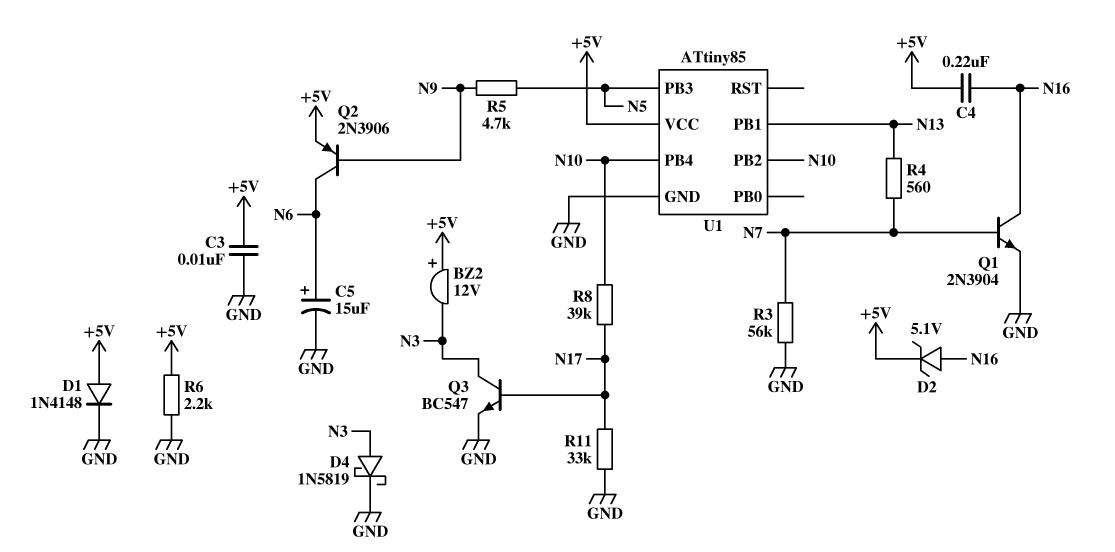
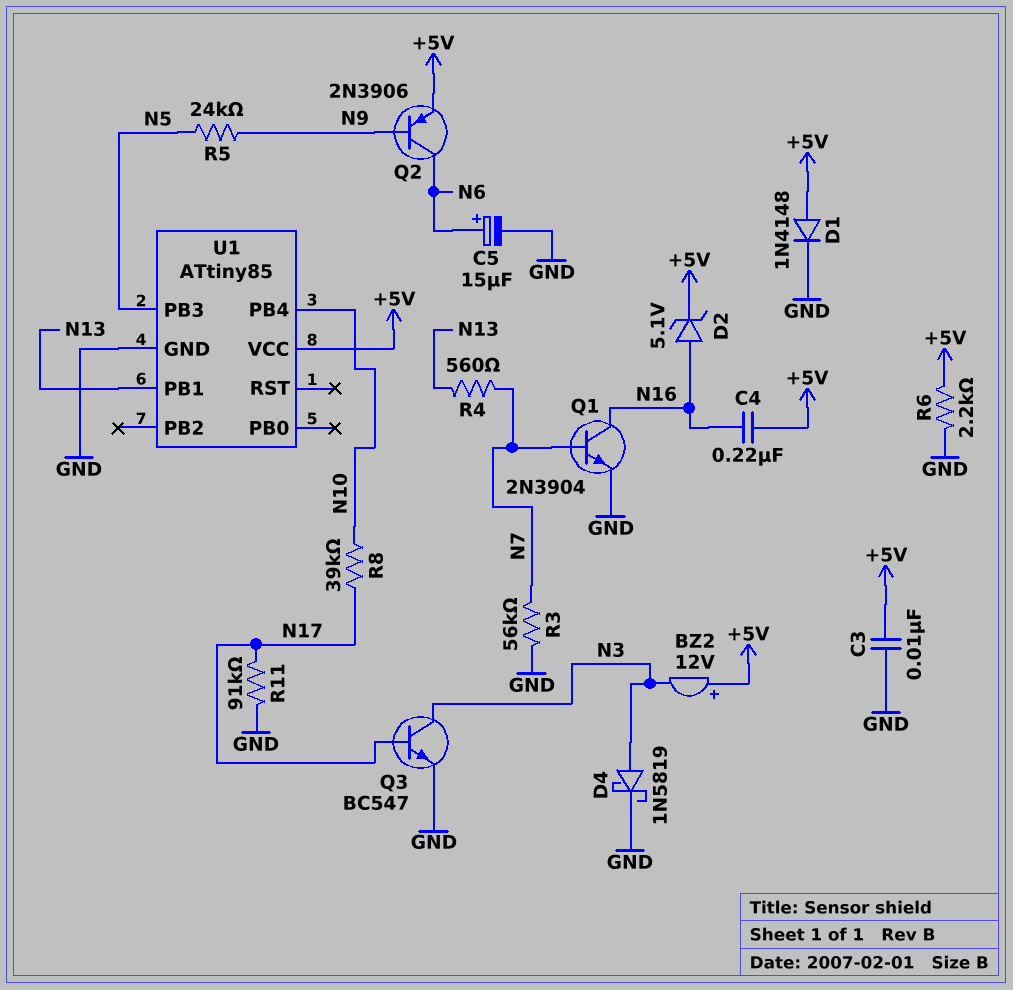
R5: 4.7k (N5, N9) -> 24k (N5, N9)
R11: 33k (GND, N17) -> 91k (GND, N17)
U1 pin PB2: N10 -> none

